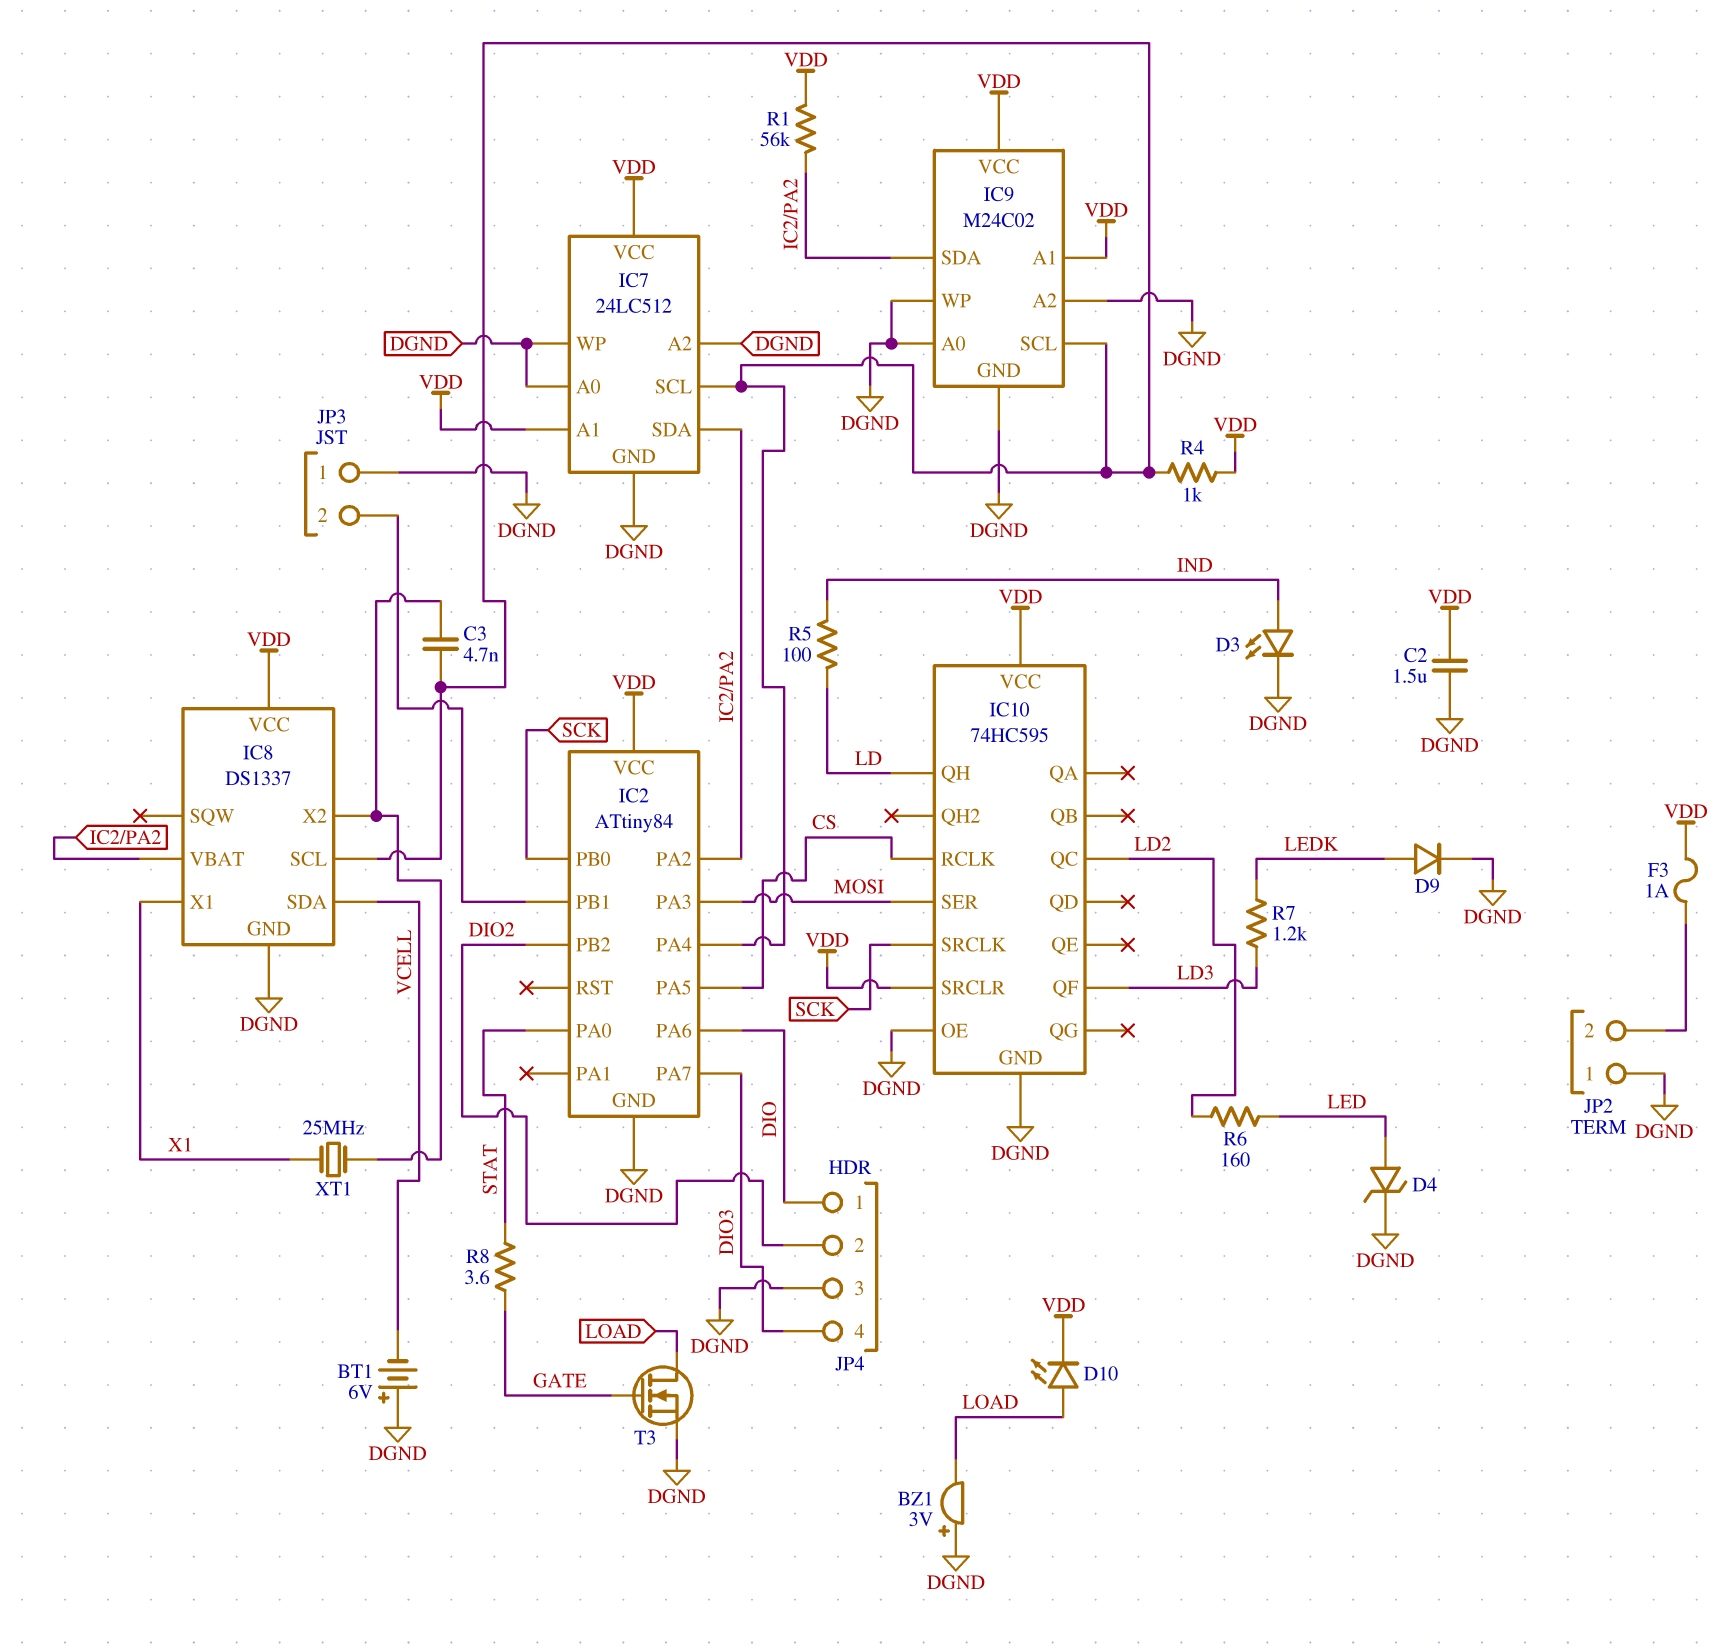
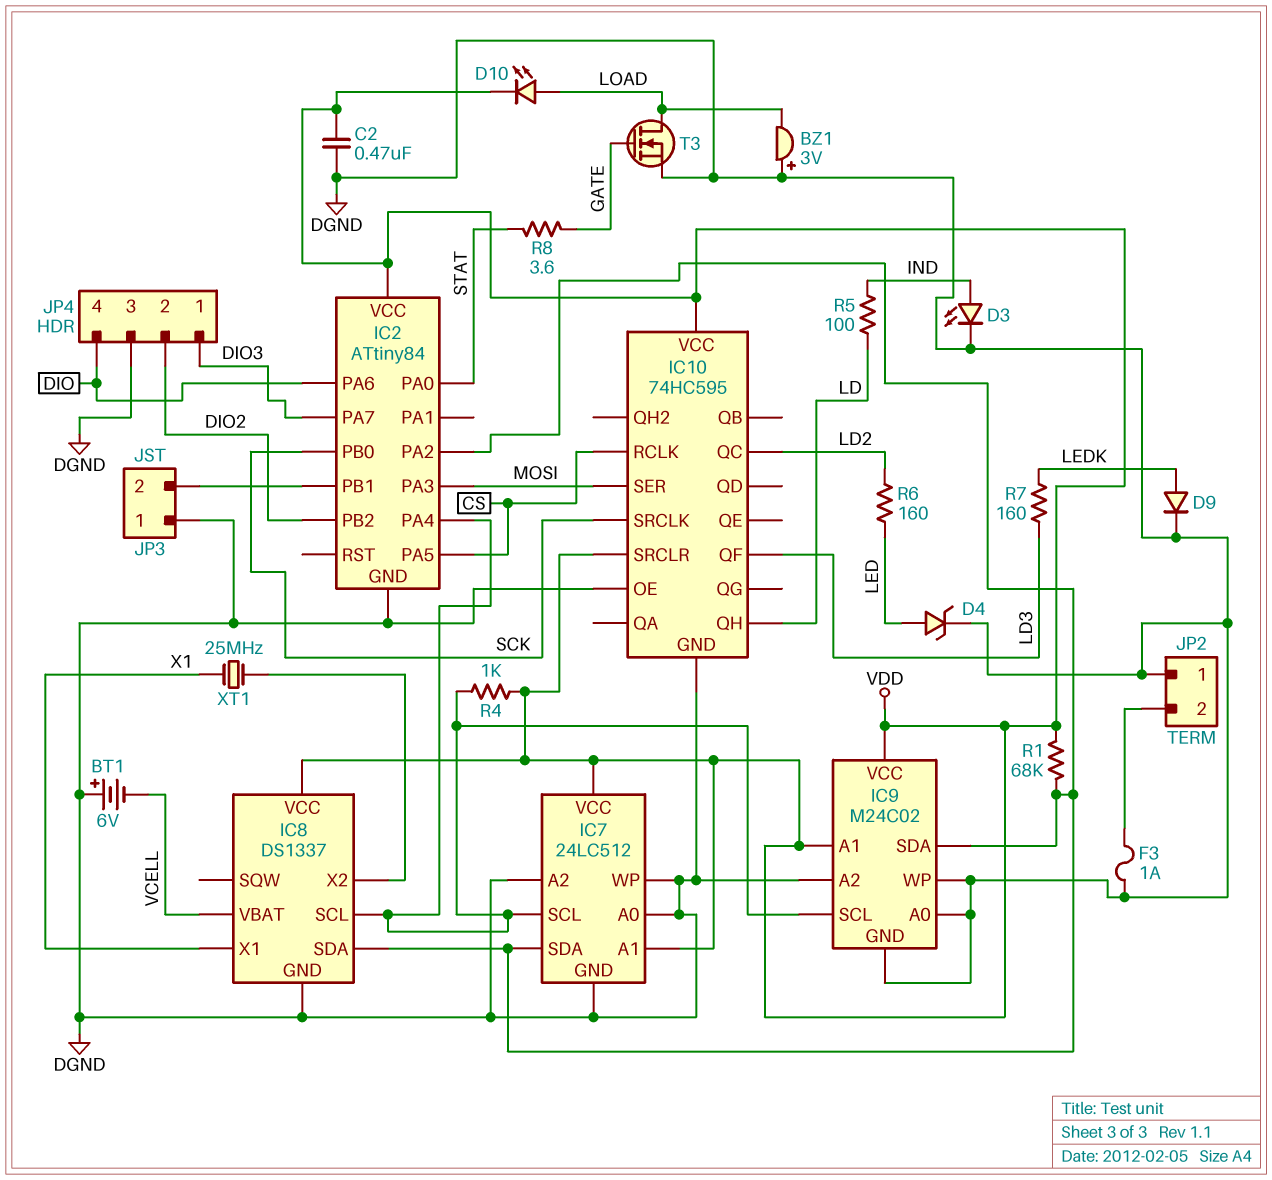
C2: 1.5uF (DGND, VDD) -> 470nF (DGND, VDD)
C3: 4.7nF (IC2/PA4, IC8/X2) -> none
F3: 1A (JP2/2, VDD) -> 1A (DGND, JP2/2)
IC8 pin SDA: VCELL -> IC2/PA2
IC8 pin VBAT: IC2/PA2 -> VCELL
JP4 pin 1: DIO -> DIO3
JP4 pin 4: DIO3 -> DIO
R1: 56k (IC2/PA2, VDD) -> 68k (IC2/PA2, VDD)
R7: 1.2k (LD3, LEDK) -> 160 (LD3, LEDK)

